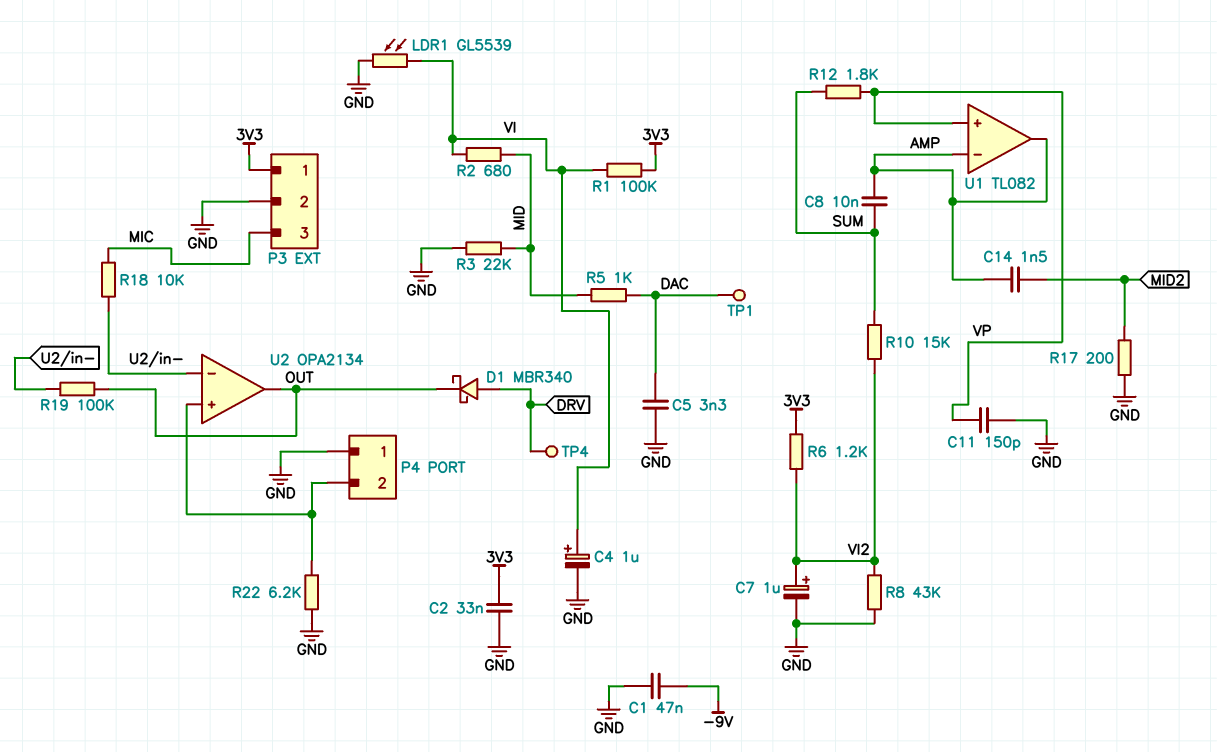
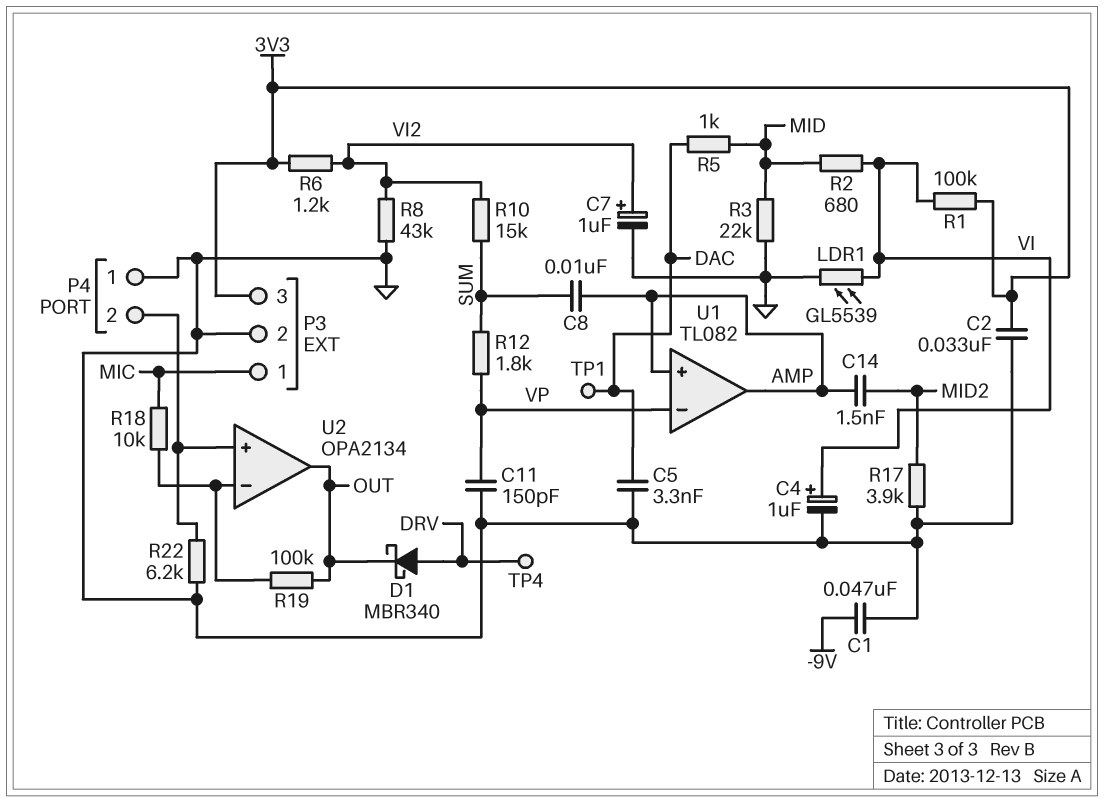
P3 pin 1: 3V3 -> MIC
P3 pin 3: MIC -> 3V3
R17: 200 (GND, MID2) -> 3.9k (GND, MID2)
U1 pin in+: VP -> AMP
U1 pin in-: AMP -> VP

